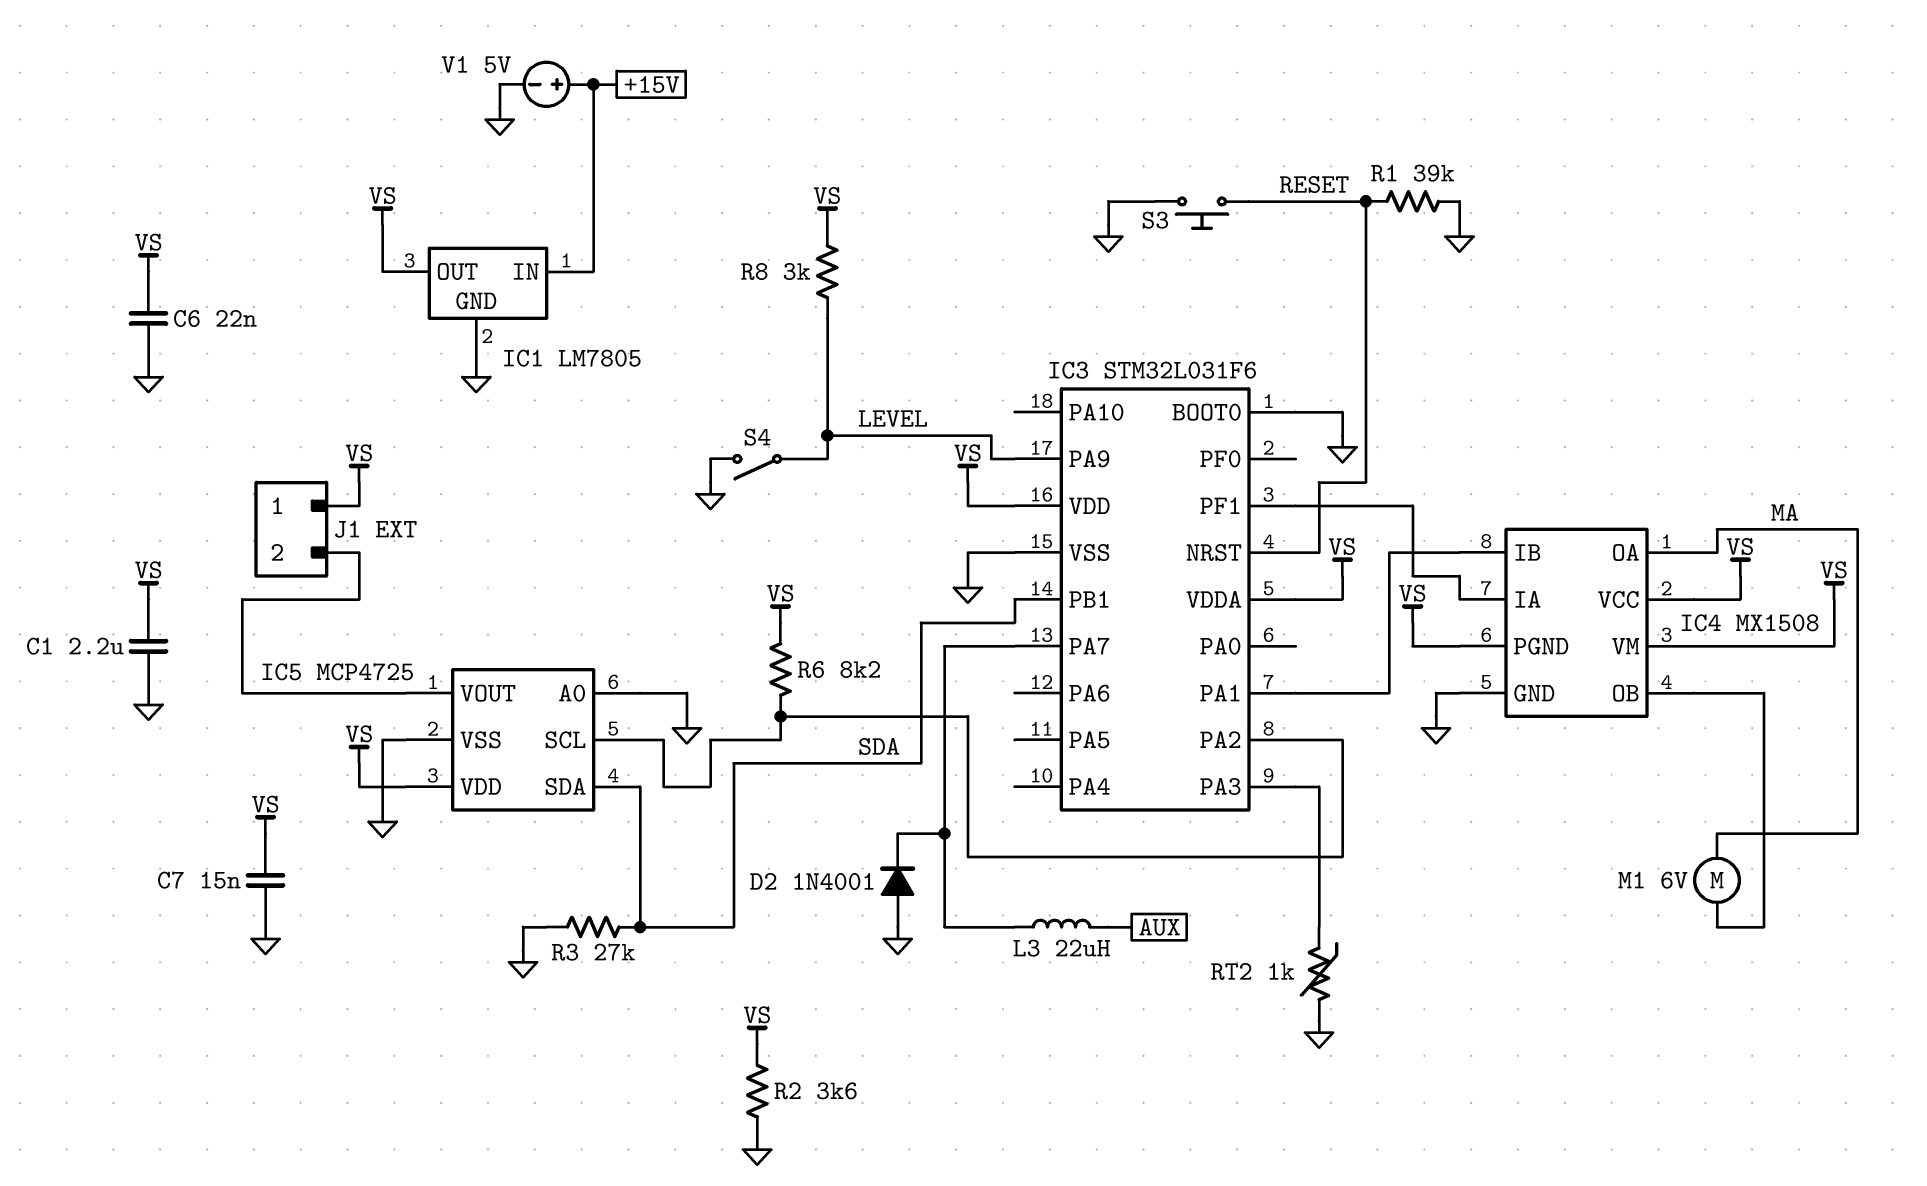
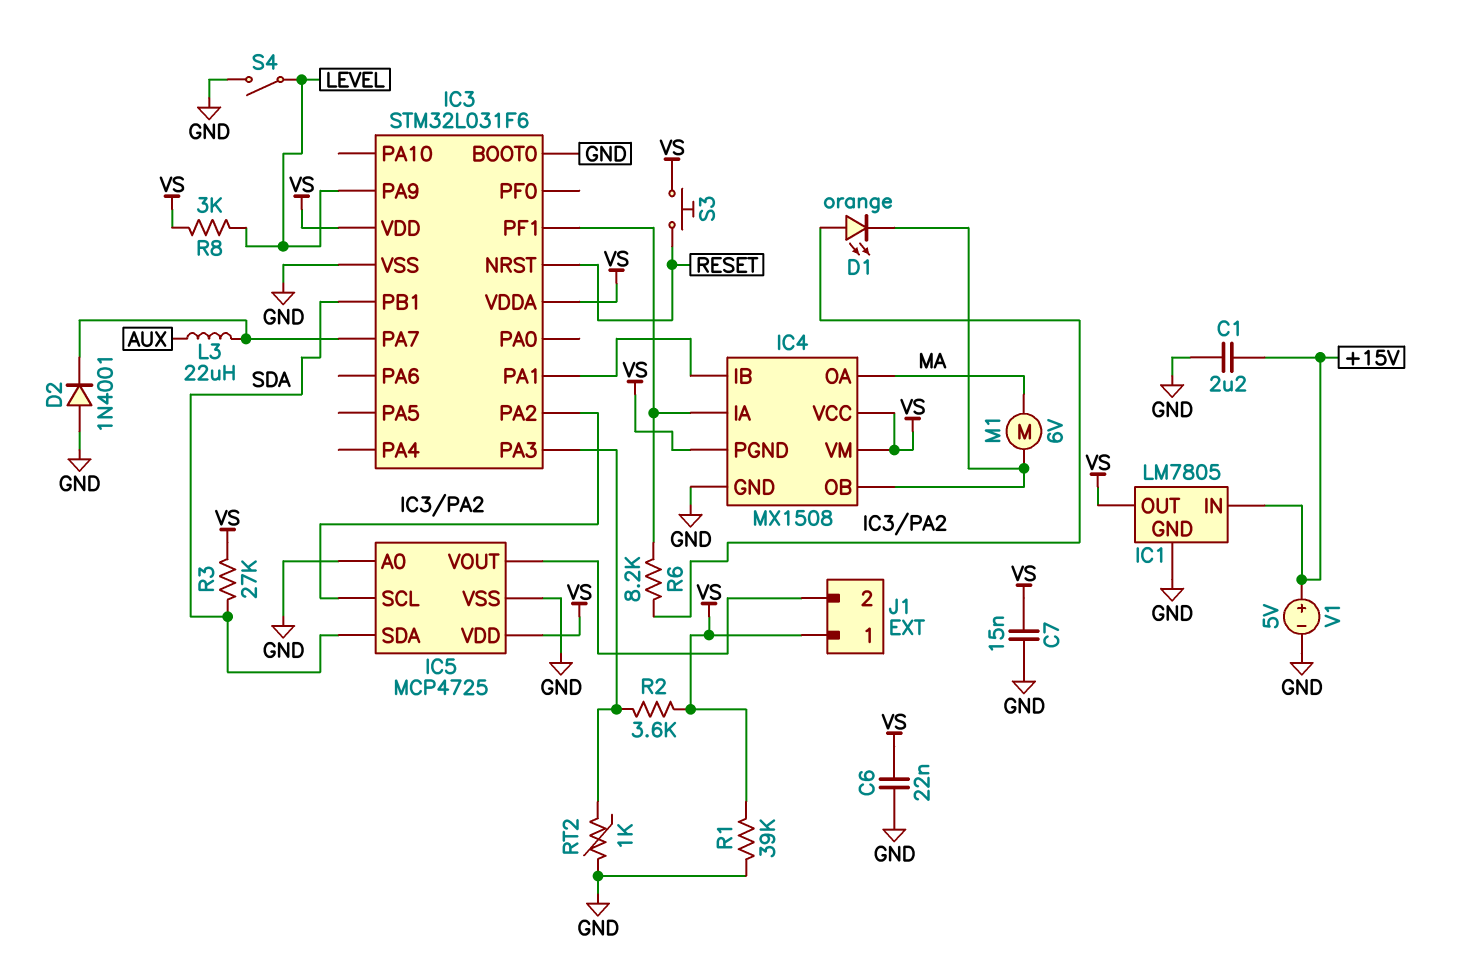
C1: 2.2uF (GND, VS) -> 2.2uF (+15V, GND)
D1: none -> LED orange (A IC3/PA2, K IC4/OB)
R1: 39k (GND, RESET) -> 39k (GND, VS)
R2: 3.6k (GND, VS) -> 3.6k (IC3/PA3, VS)
R3: 27k (GND, SDA) -> 27k (SDA, VS)
R6: 8.2k (IC3/PA2, VS) -> 8.2k (IC3/PA2, IC3/PF1)
S3: button (GND, RESET) -> button (RESET, VS)

